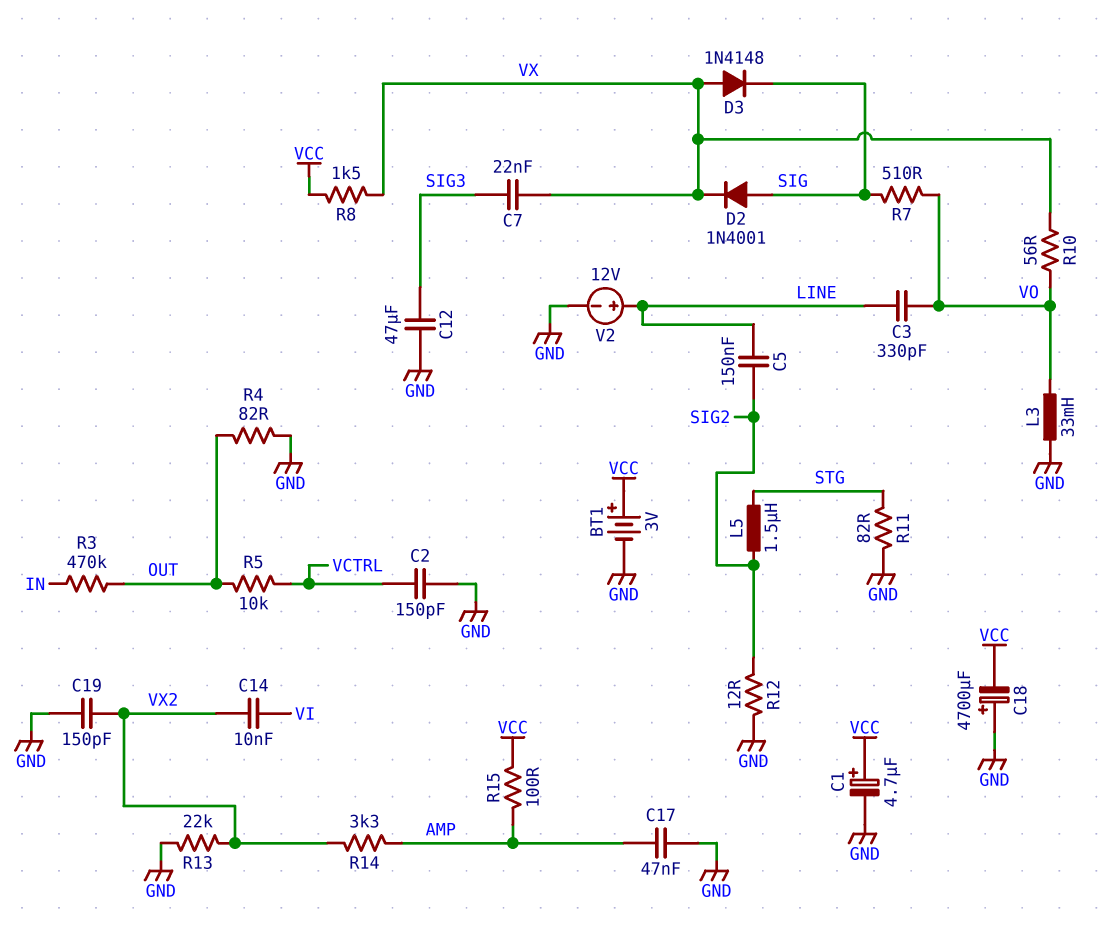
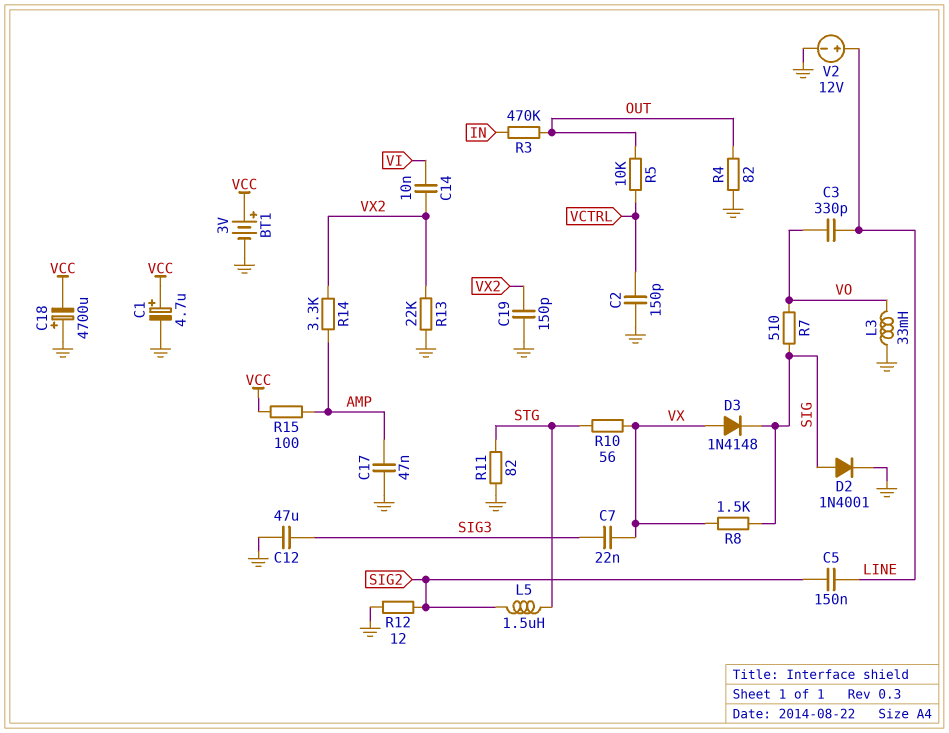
D2: diode 1N4001 (A SIG, K VX) -> diode 1N4001 (A SIG, K GND)
R8: 1.5k (VCC, VX) -> 1.5k (SIG, VX)
R10: 56 (VO, VX) -> 56 (STG, VX)

